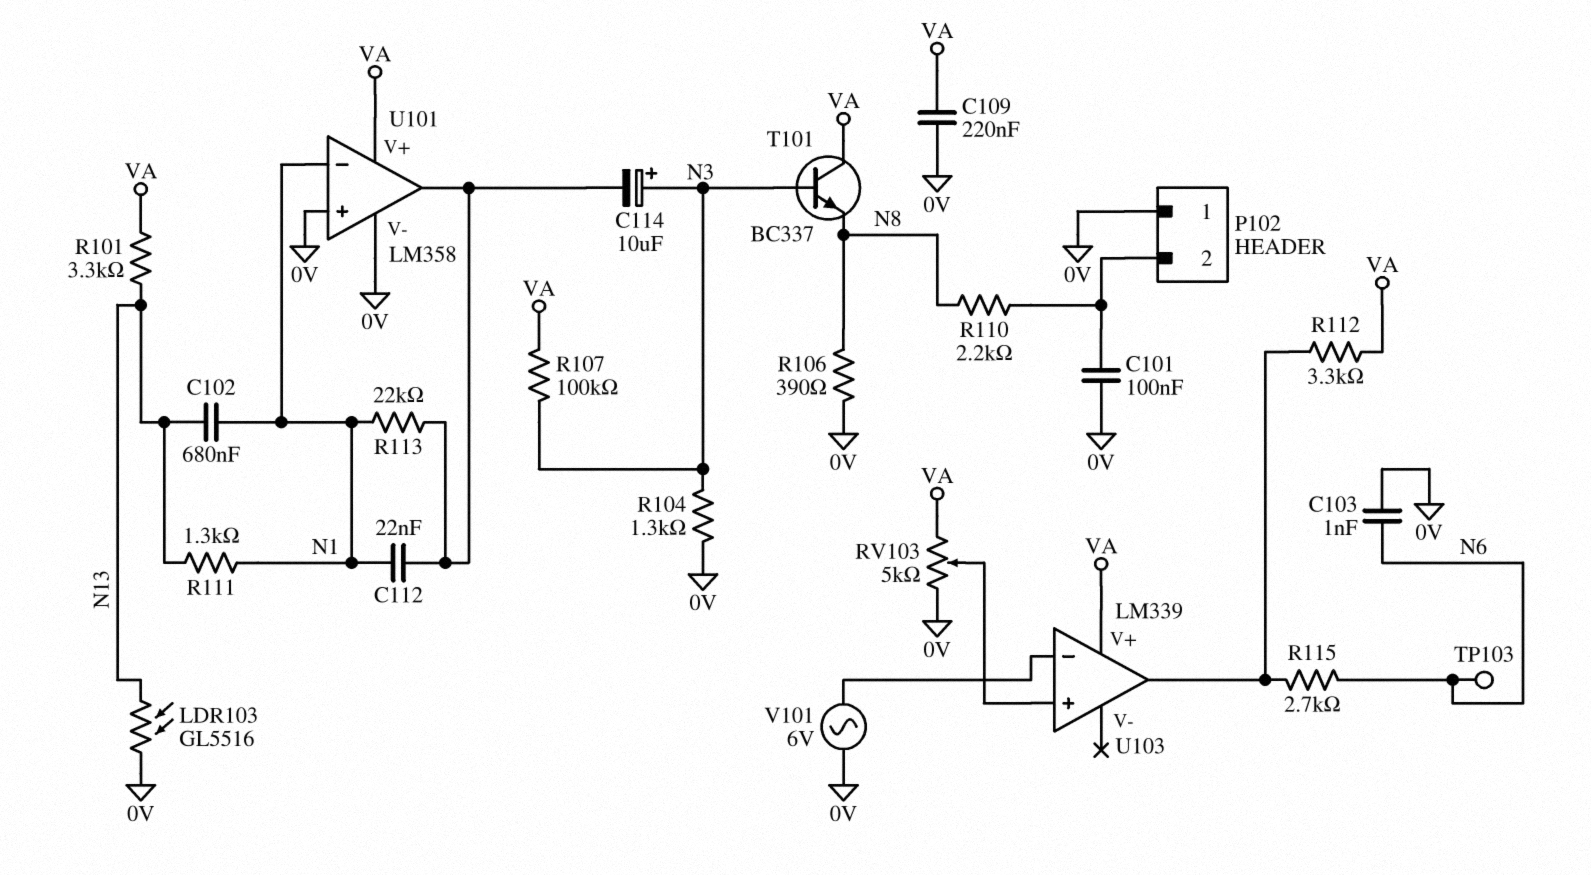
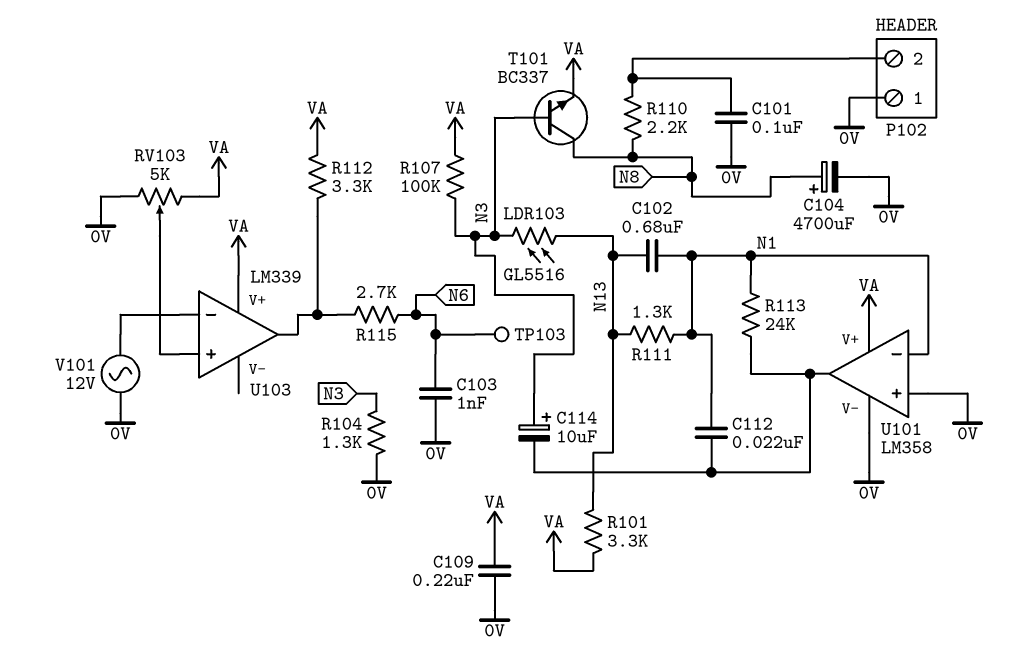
C104: none -> 4700uF (plus N8, minus 0V)
LDR103: GL5516 (0V, N13) -> GL5516 (N3, N13)
R106: 390 (0V, N8) -> none
R113: 22k (N1, U101/out) -> 24k (N1, U101/out)
T101: NPN BC337 (B N3, C VA, E N8) -> NPN BC337 (B N3, C N8, E VA)
V101: AC 6V (0V, U103/in-) -> AC 12V (0V, U103/in-)

